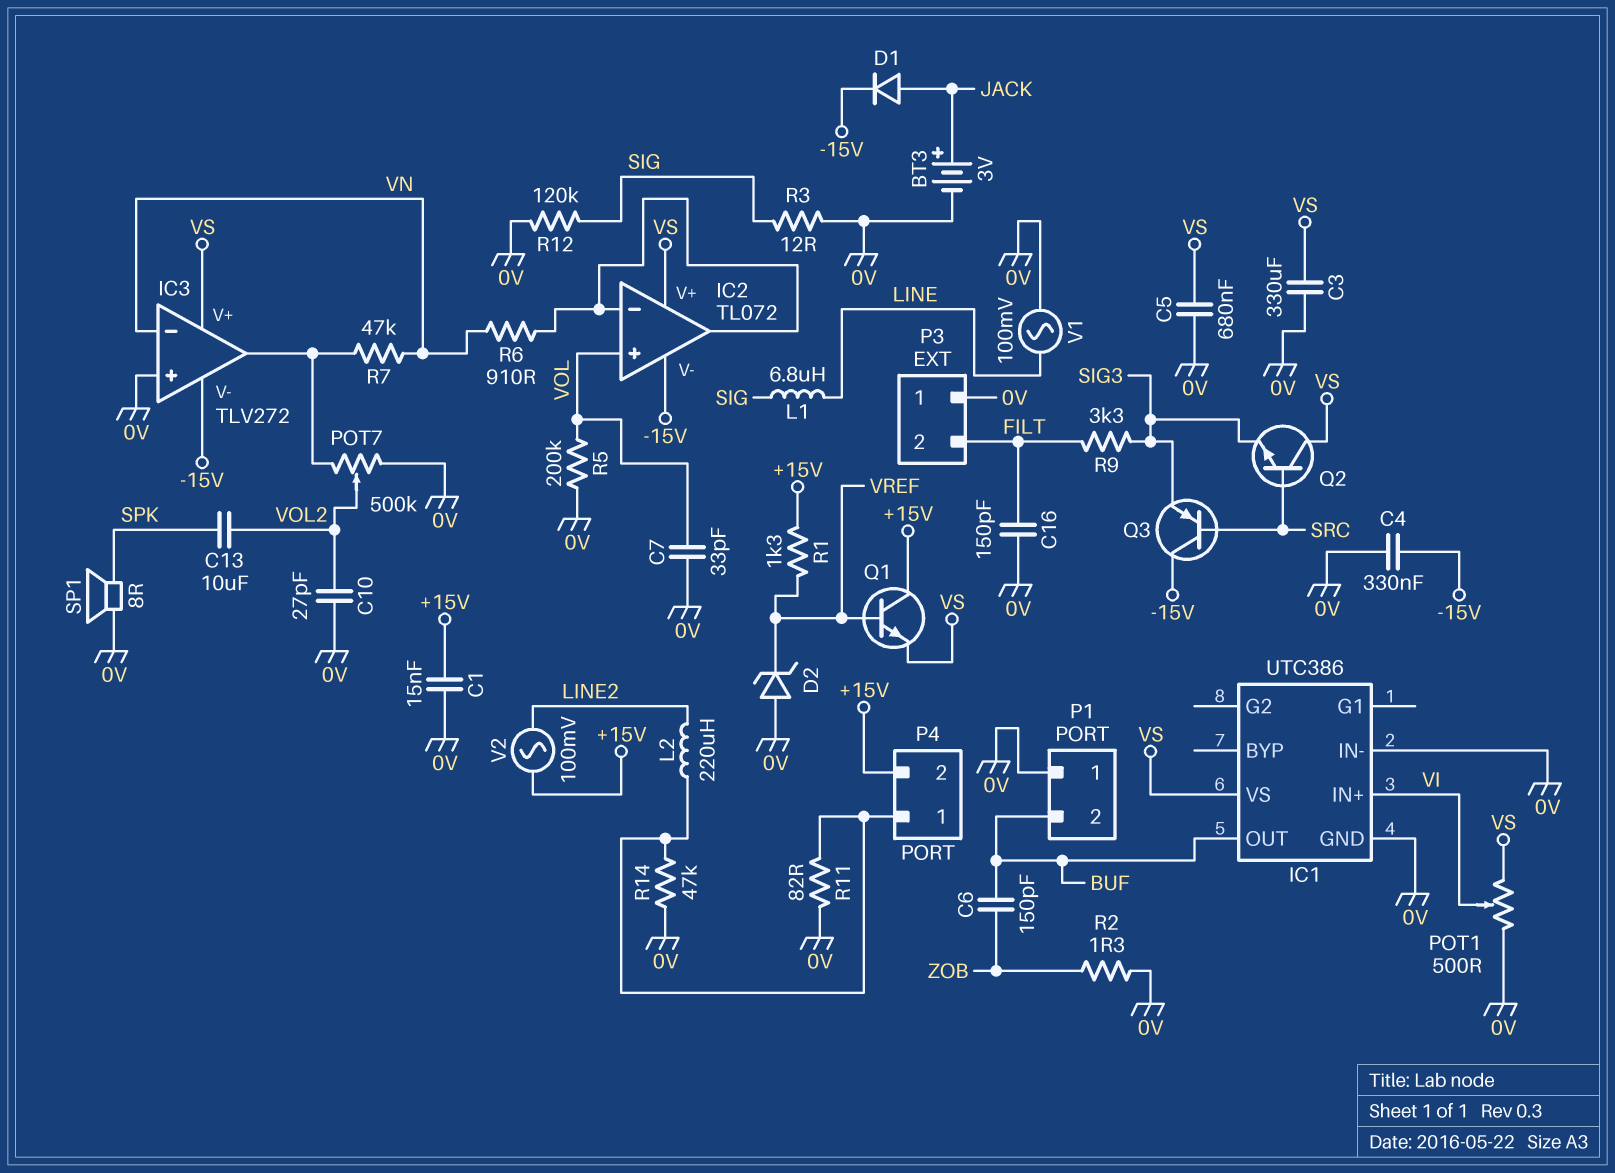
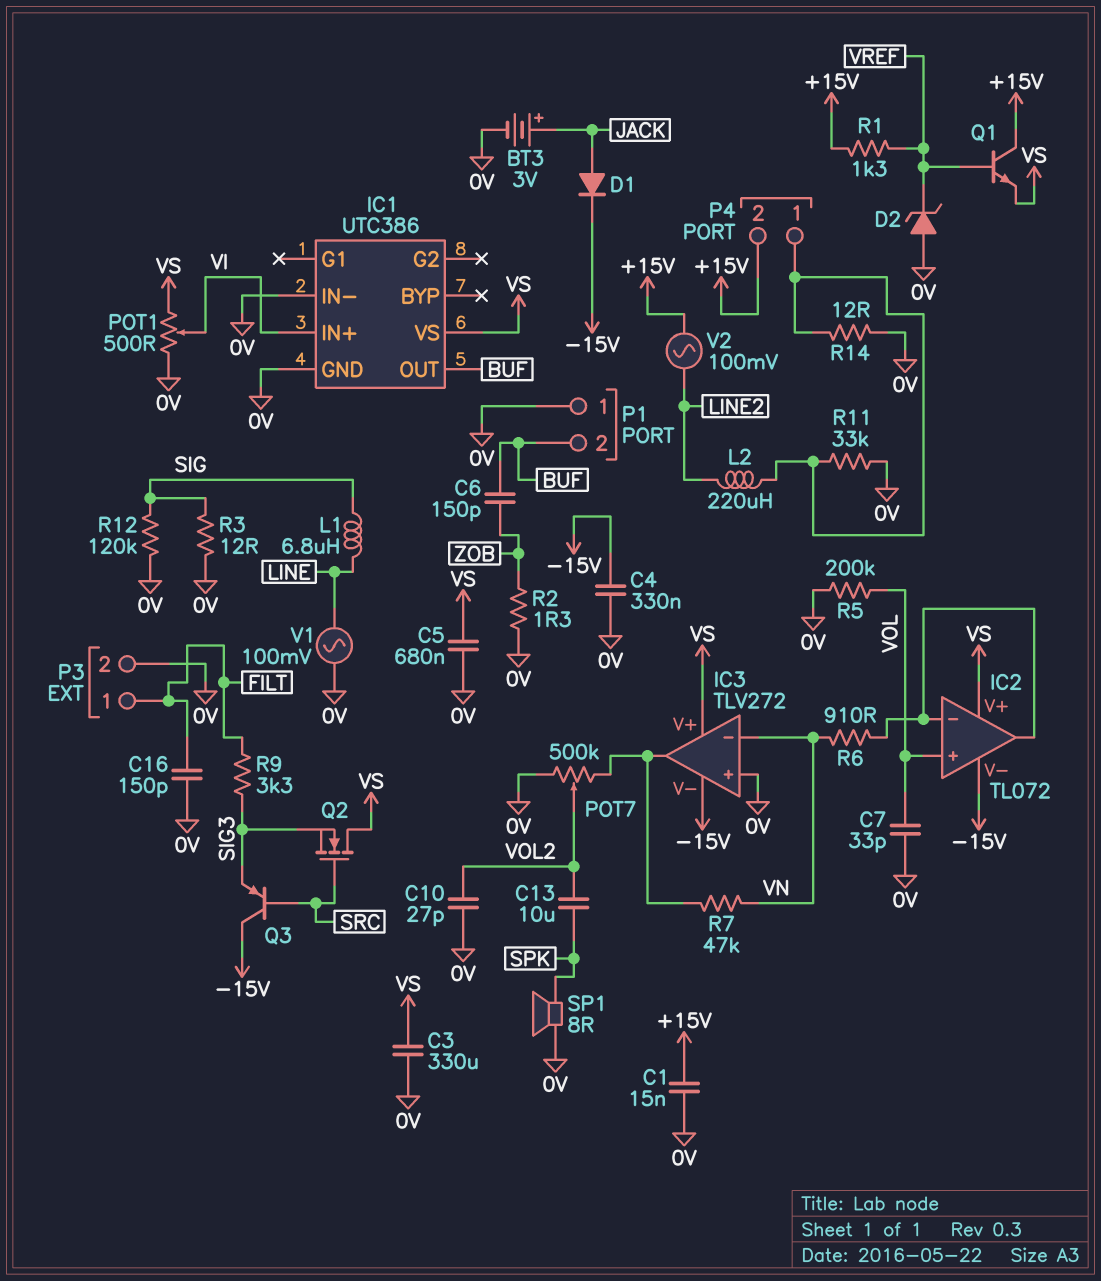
P3 pin 1: 0V -> FILT
P3 pin 2: FILT -> 0V
Q2: NPN (B SRC, C VS, E SIG3) -> NMOS (G SRC, D VS, S SIG3)
R11: 82 (0V, P4/1) -> 33k (0V, P4/1)
R14: 47k (0V, P4/1) -> 12 (0V, P4/1)

